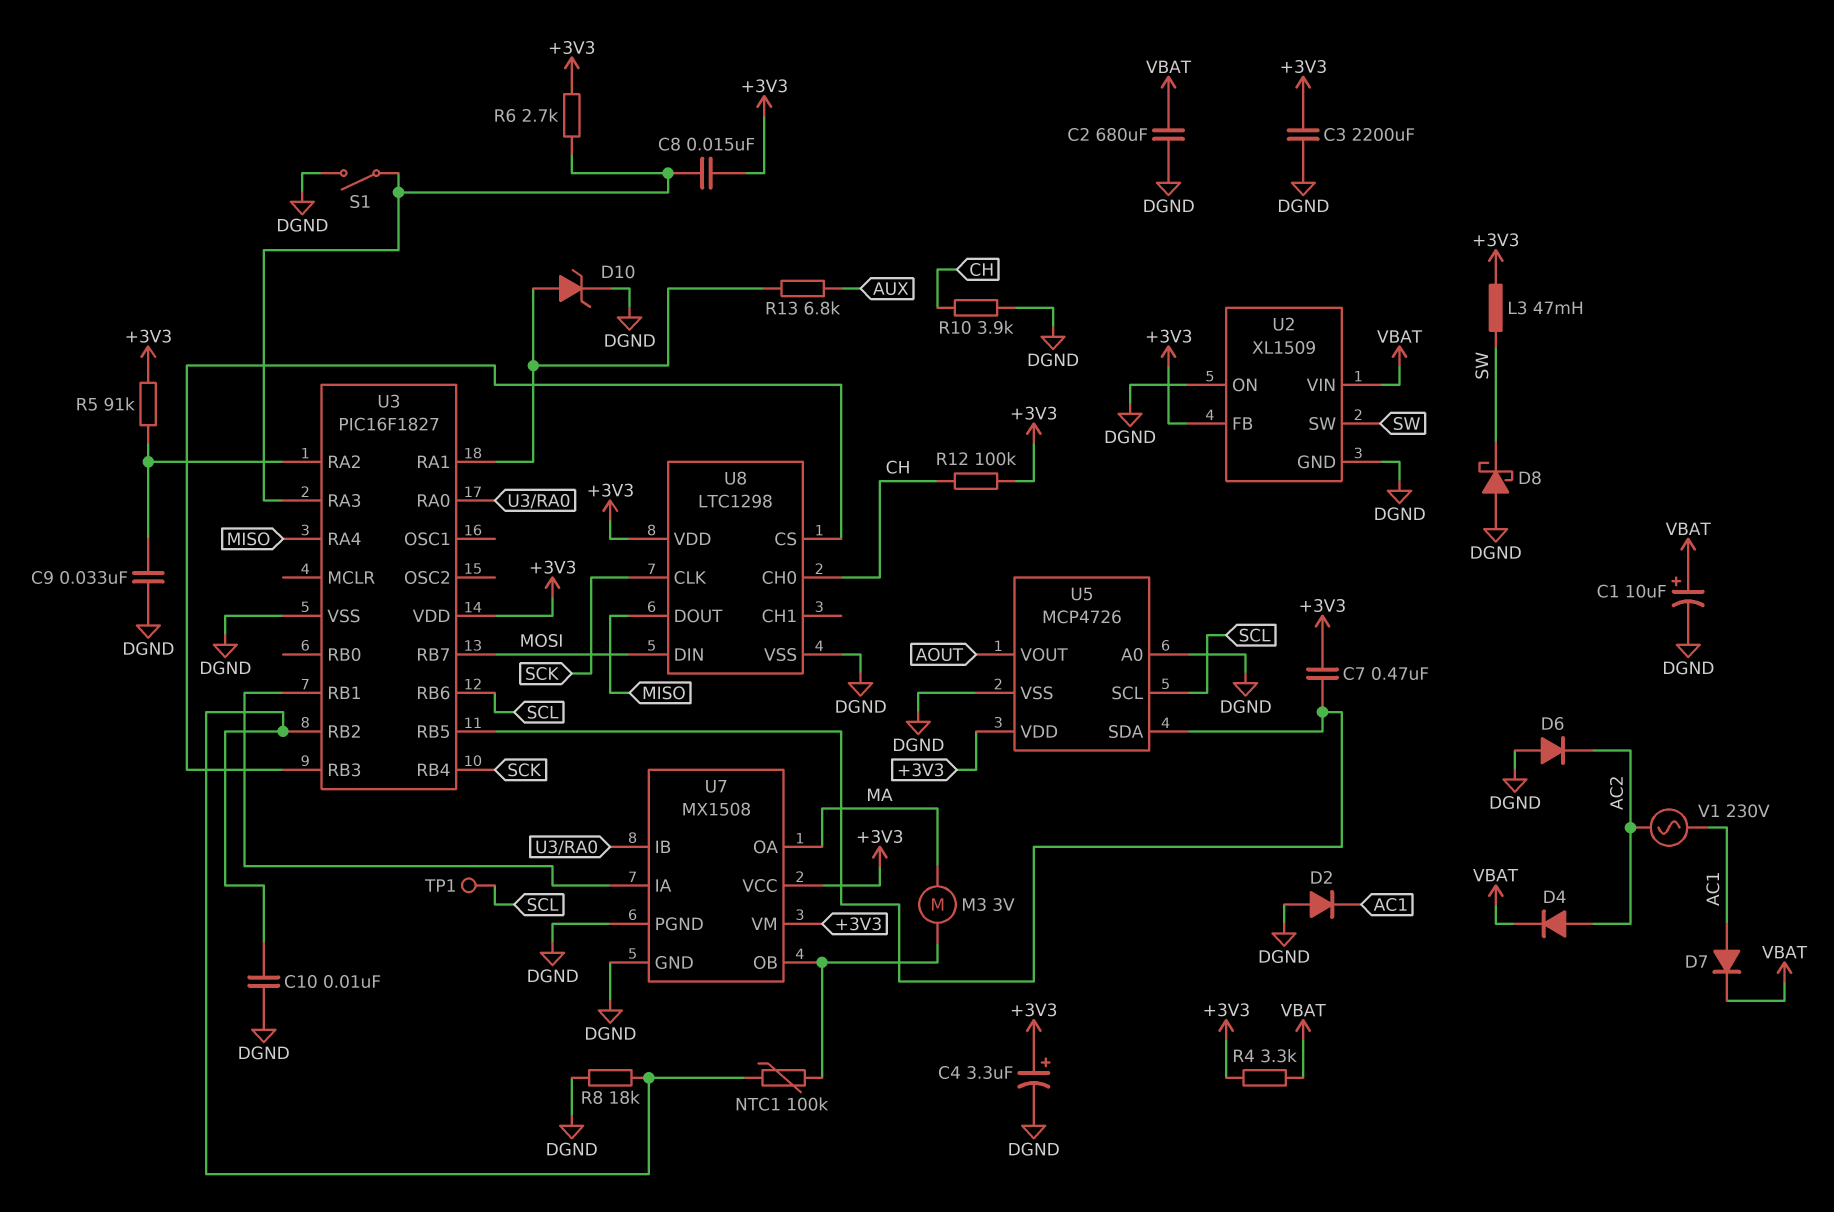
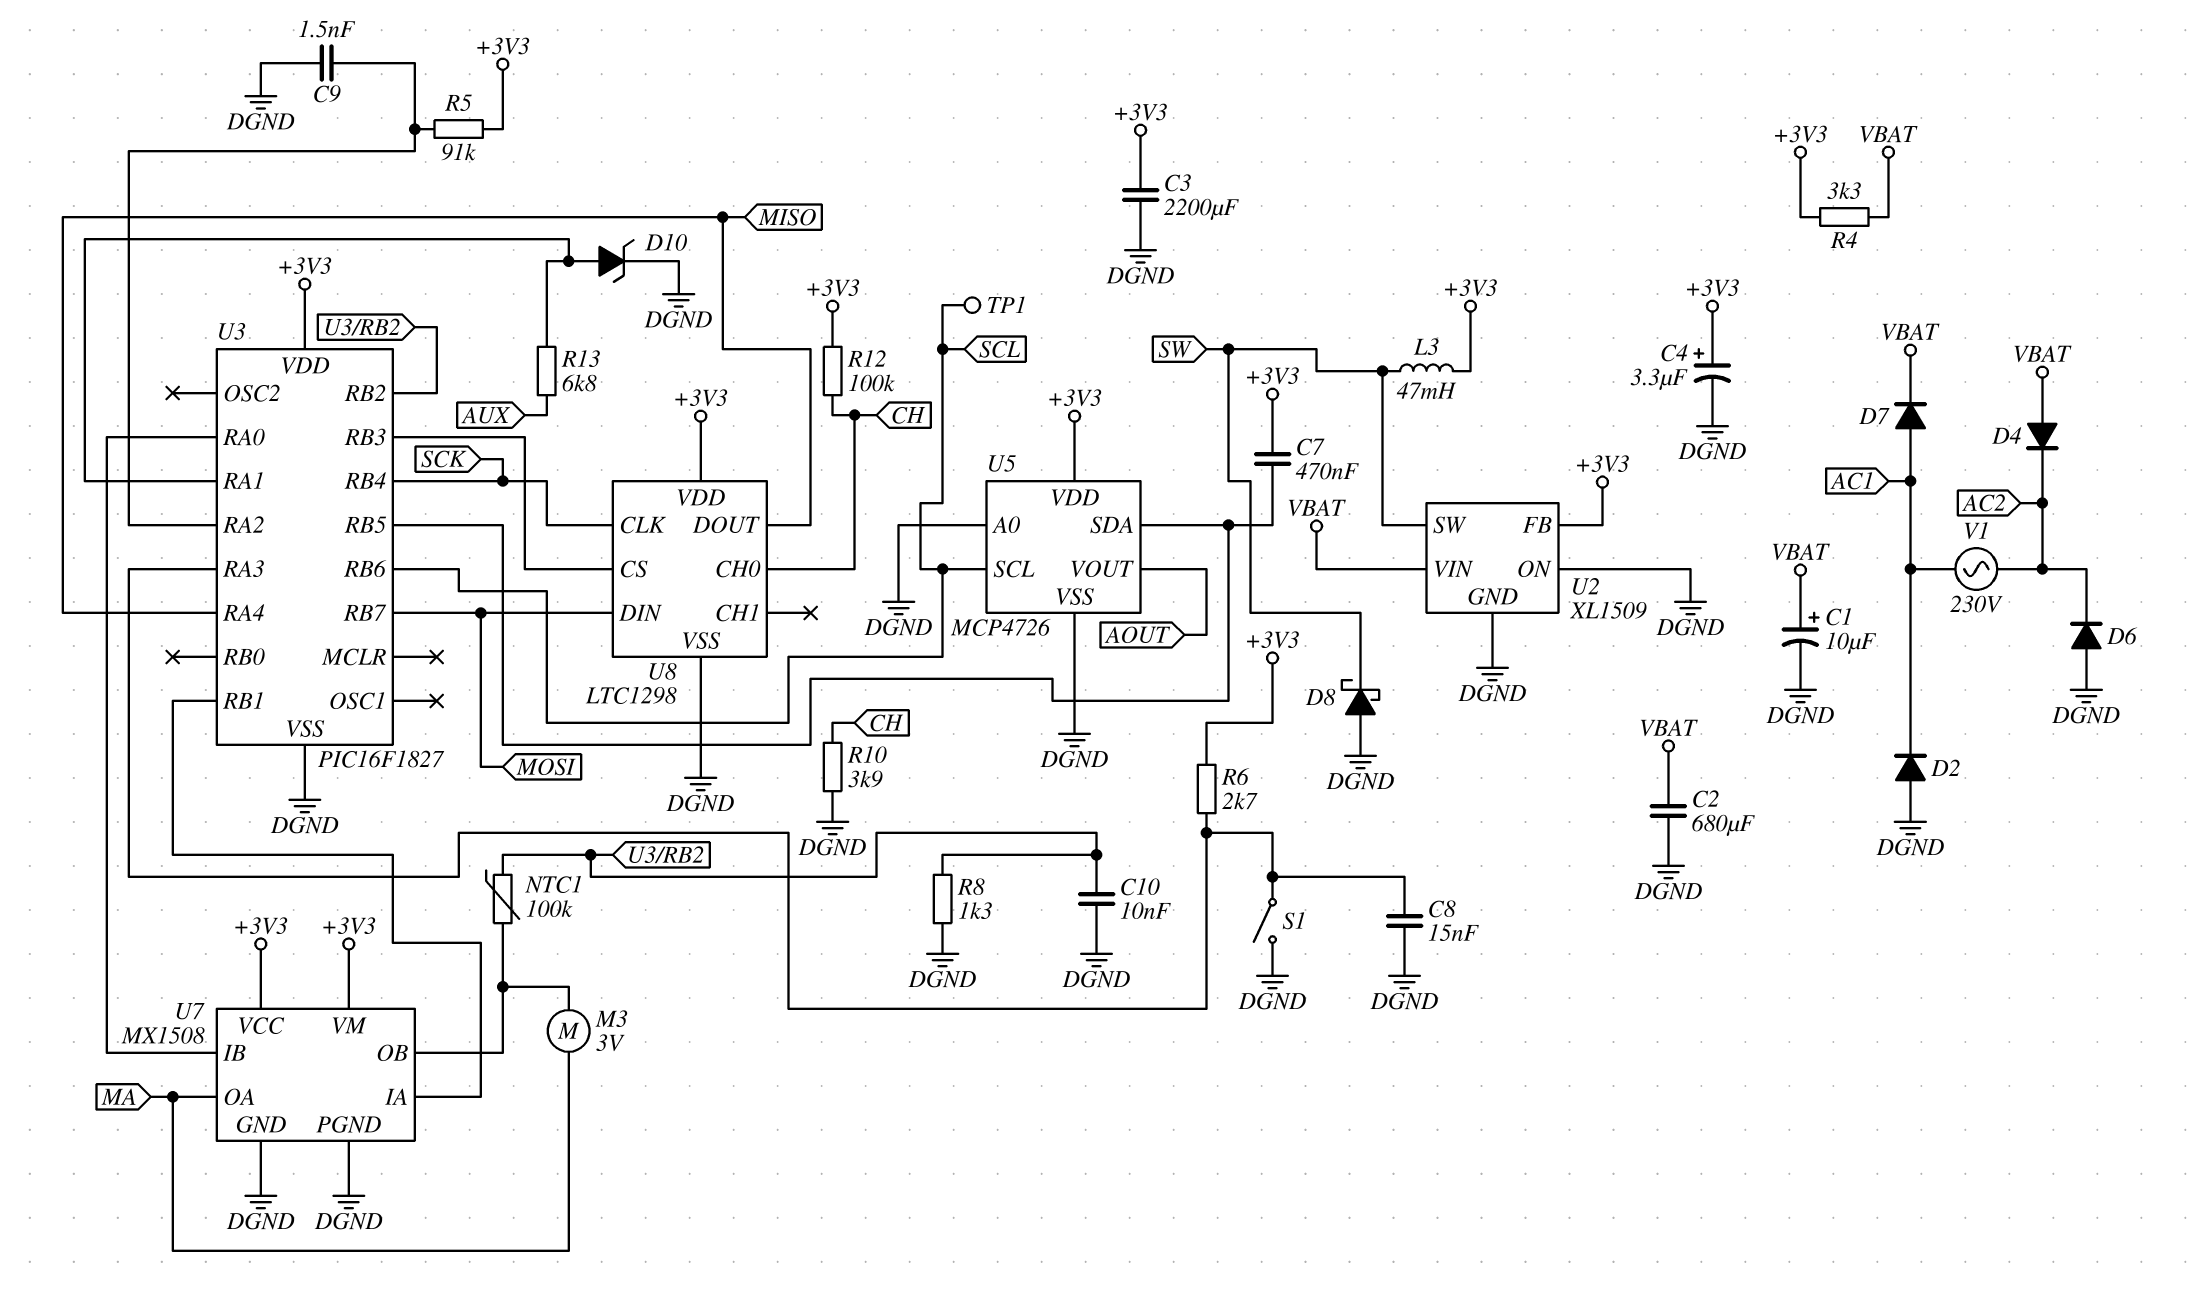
C8: 15nF (+3V3, U3/RA3) -> 15nF (DGND, U3/RA3)
C9: 33nF (DGND, U3/RA2) -> 1.5nF (DGND, U3/RA2)
D4: diode (A AC2, K VBAT) -> diode (A VBAT, K AC2)
R8: 18k (DGND, U3/RB2) -> 1.3k (DGND, U3/RB2)

